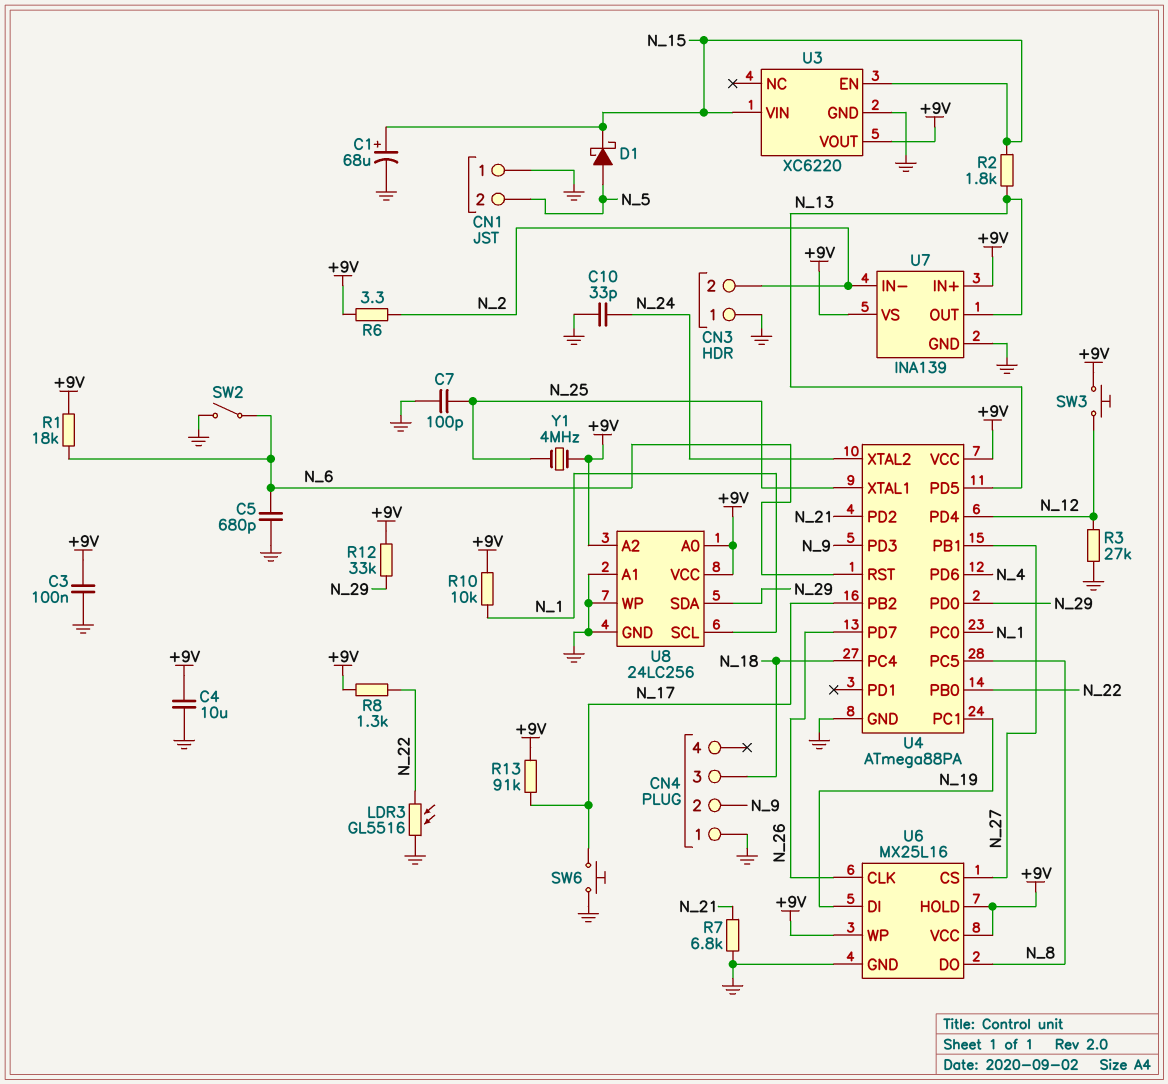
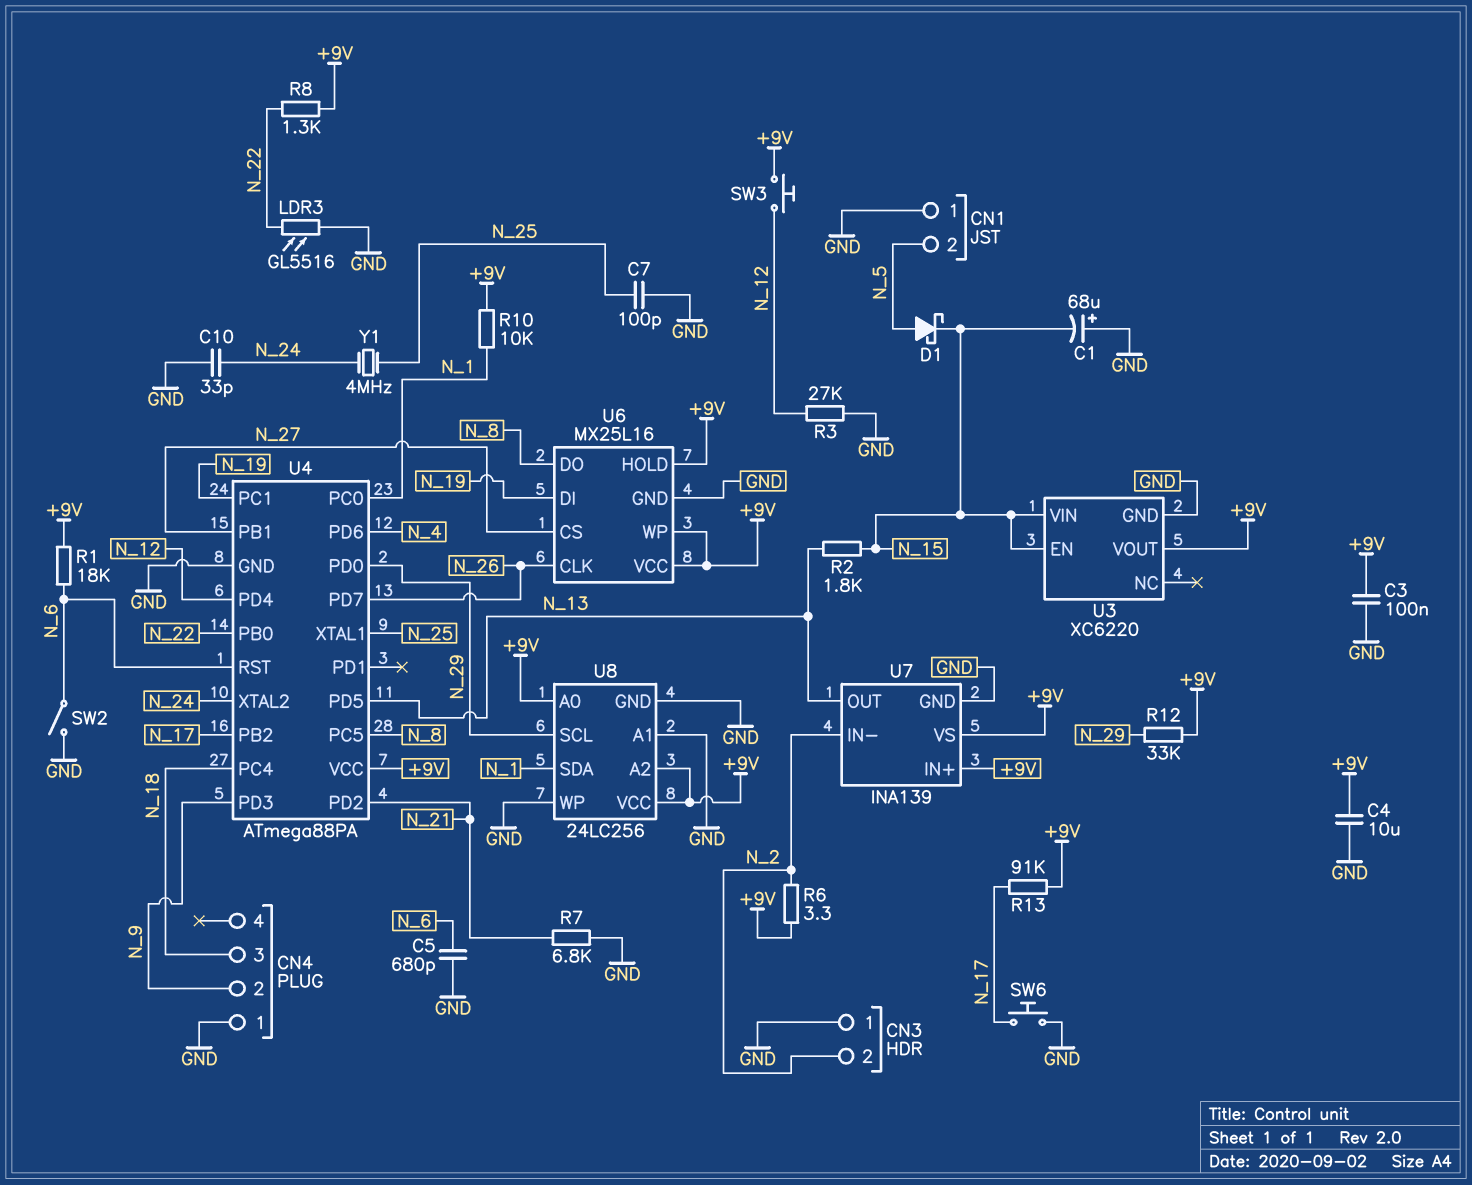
C1: 68uF (plus N_15, minus GND) -> 68uF (plus GND, minus N_15)
U8 pin SCL: N_1 -> N_29
U8 pin SDA: N_29 -> N_1
Y1: 4MHz (+9V, N_25) -> 4MHz (N_24, N_25)

